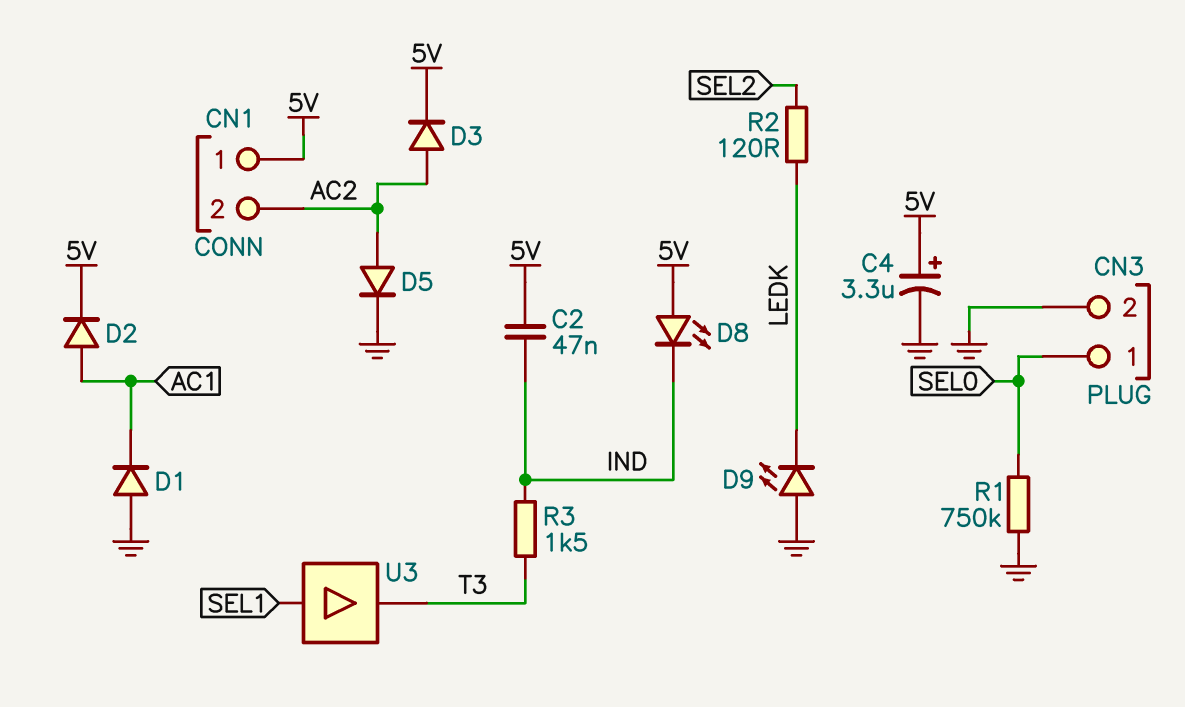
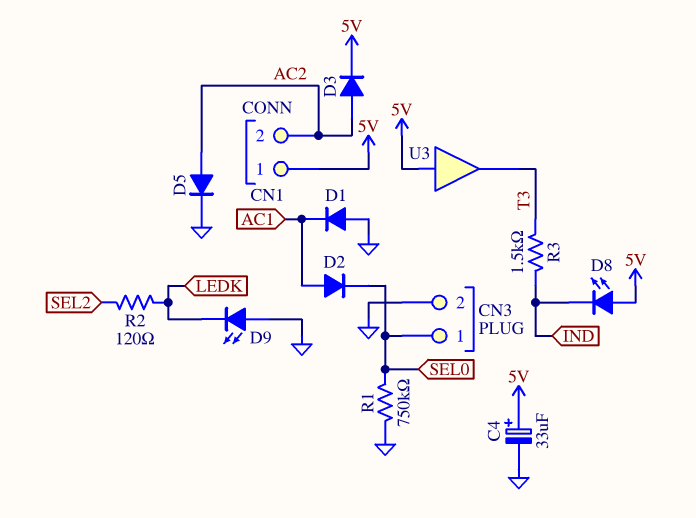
C2: 47nF (5V, IND) -> none
C4: 3.3uF (plus 5V, minus GND) -> 33uF (plus 5V, minus GND)
D2: diode (A AC1, K 5V) -> diode (A AC1, K SEL0)
U3: buffer (in SEL1, out T3) -> buffer (in 5V, out T3)

